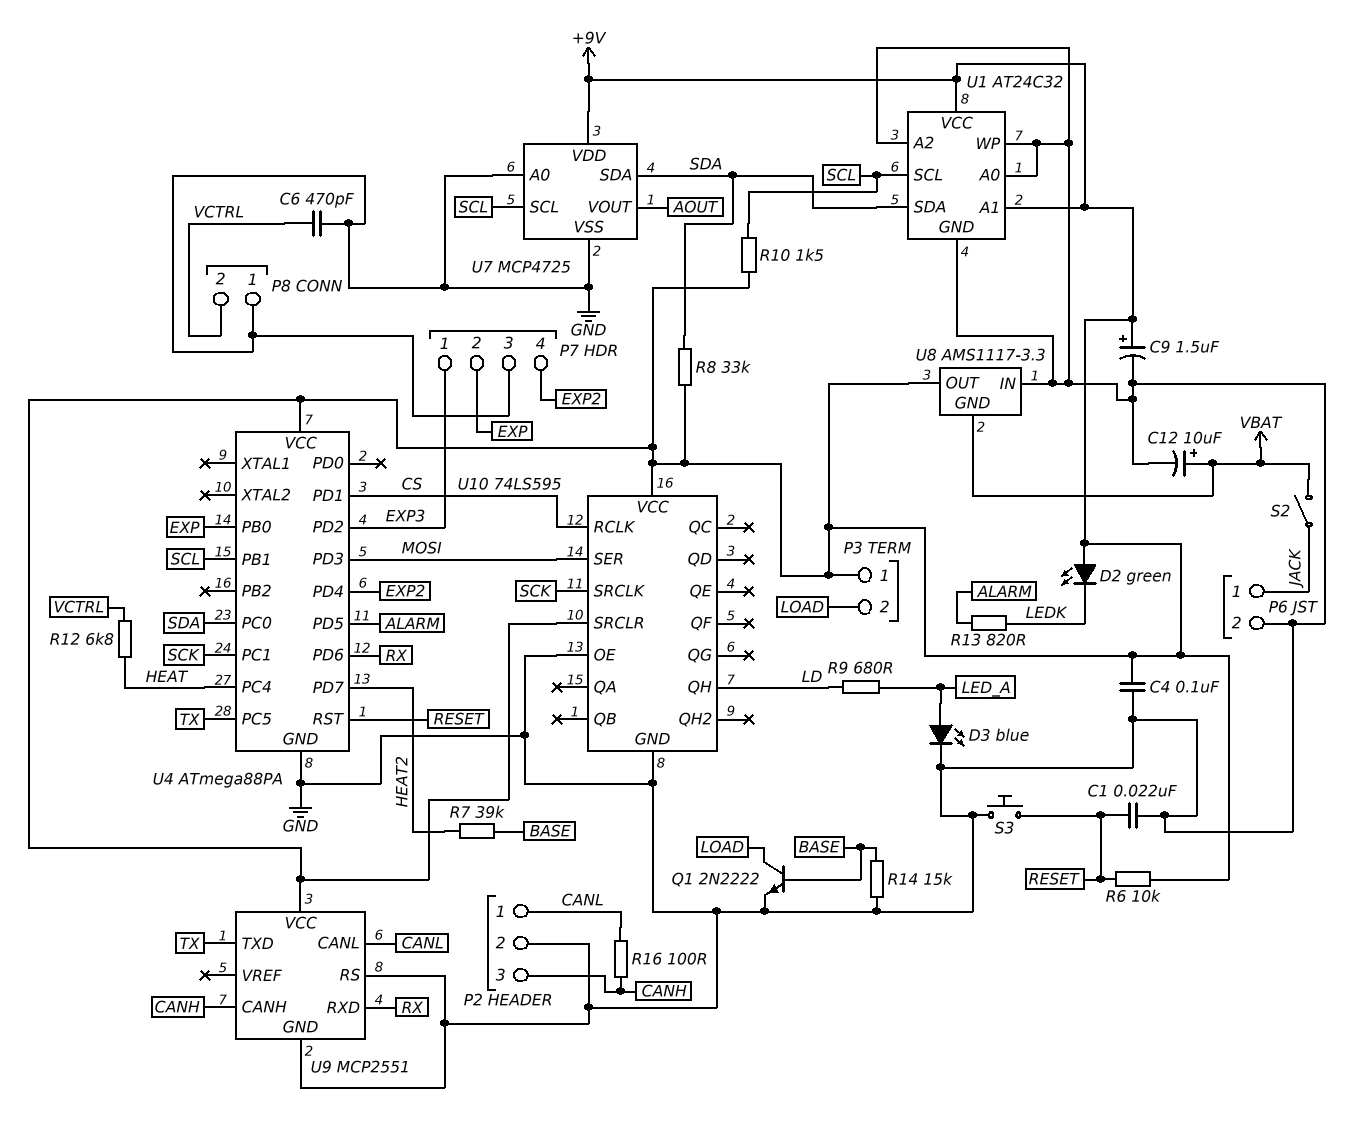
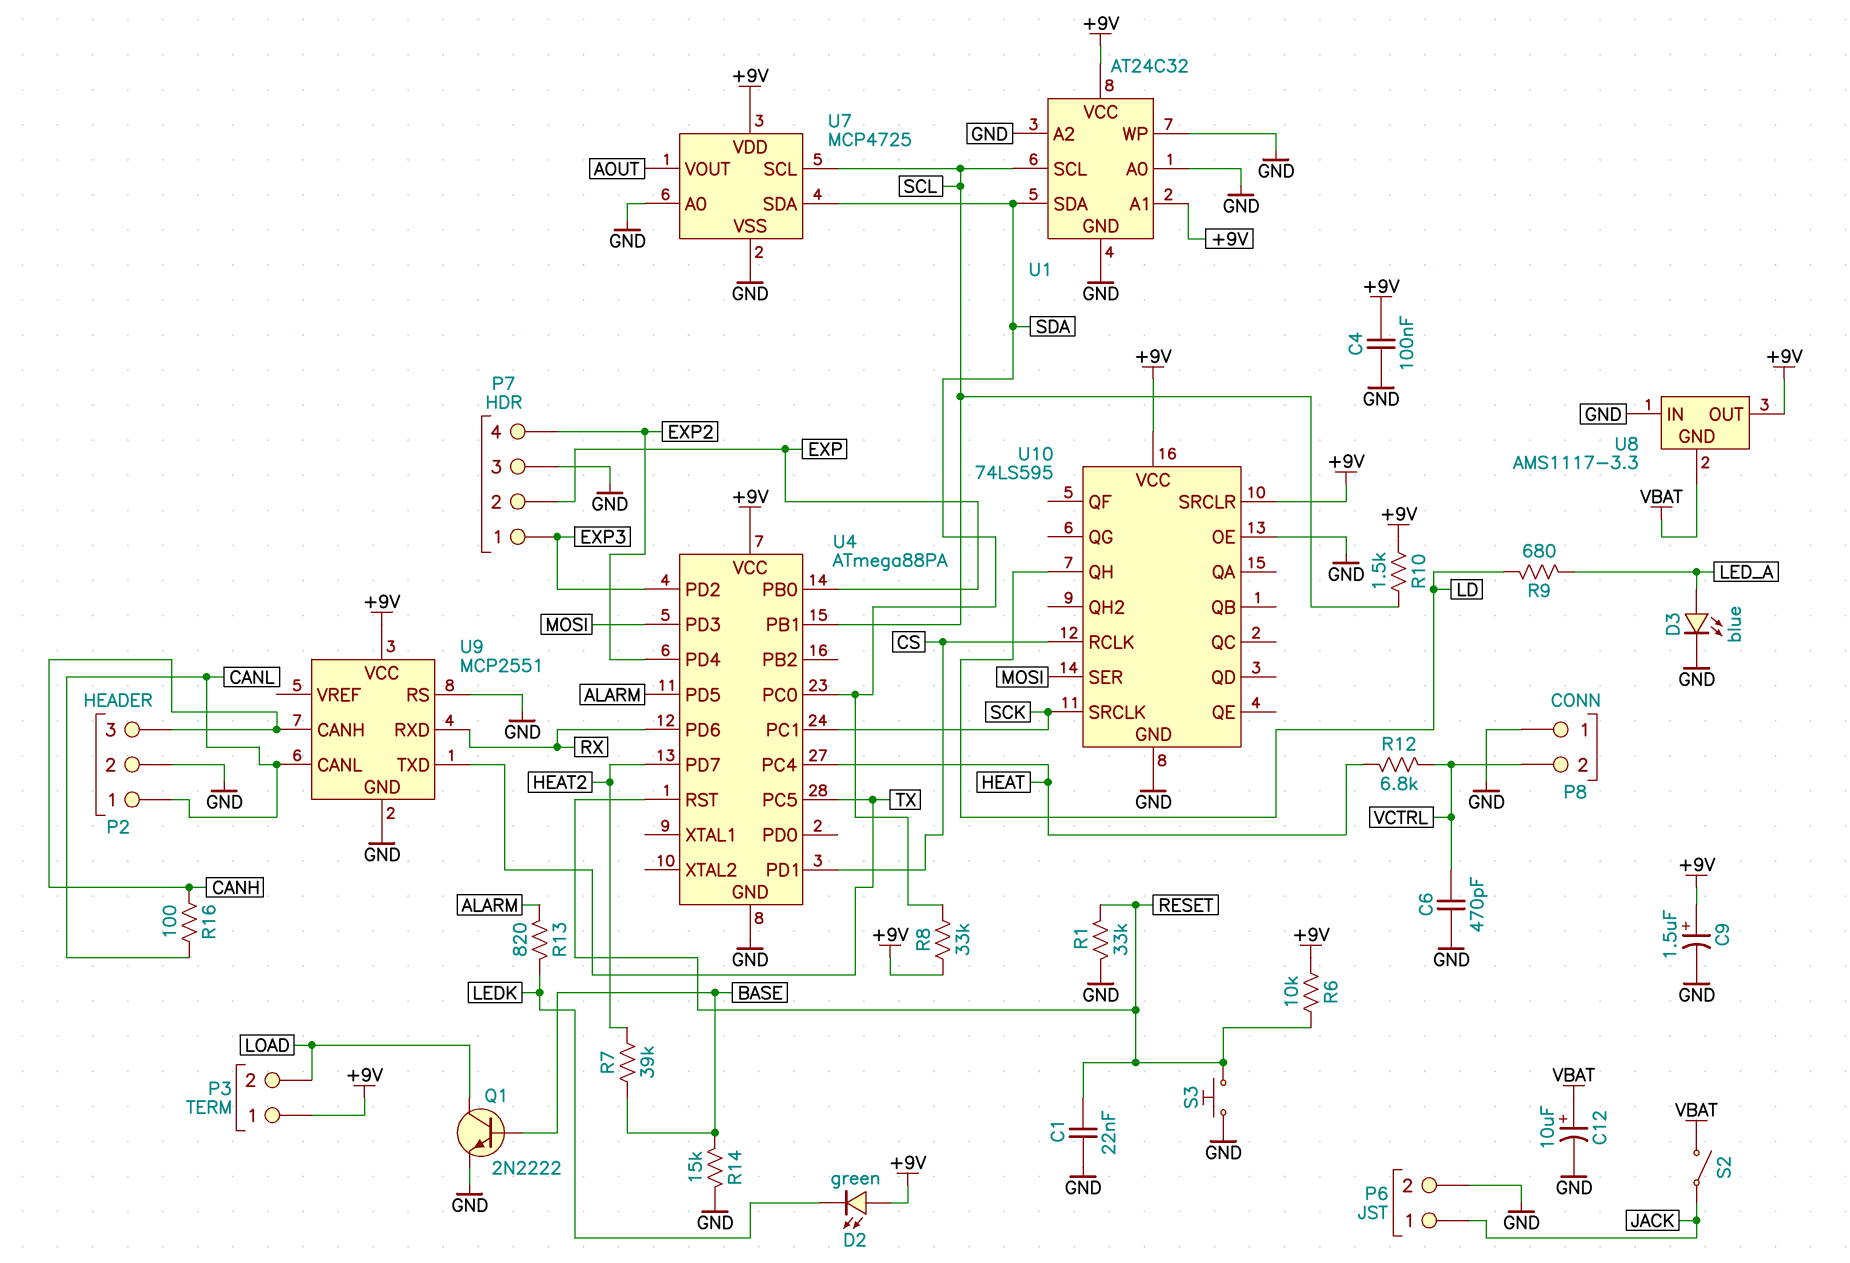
R1: none -> 33k (GND, RESET)

